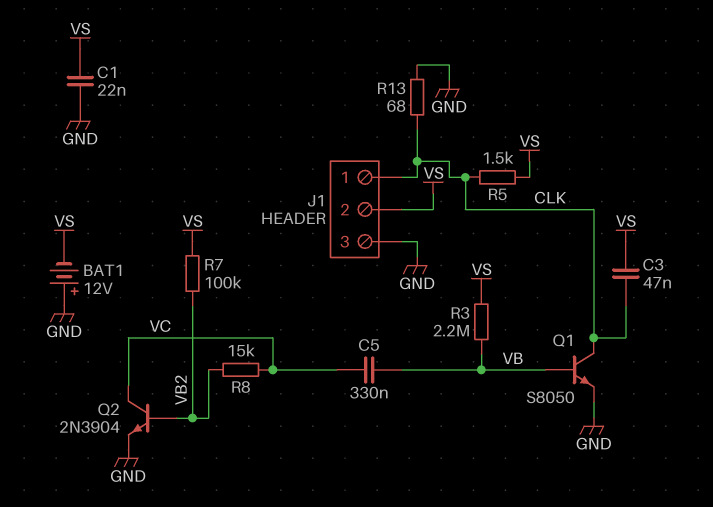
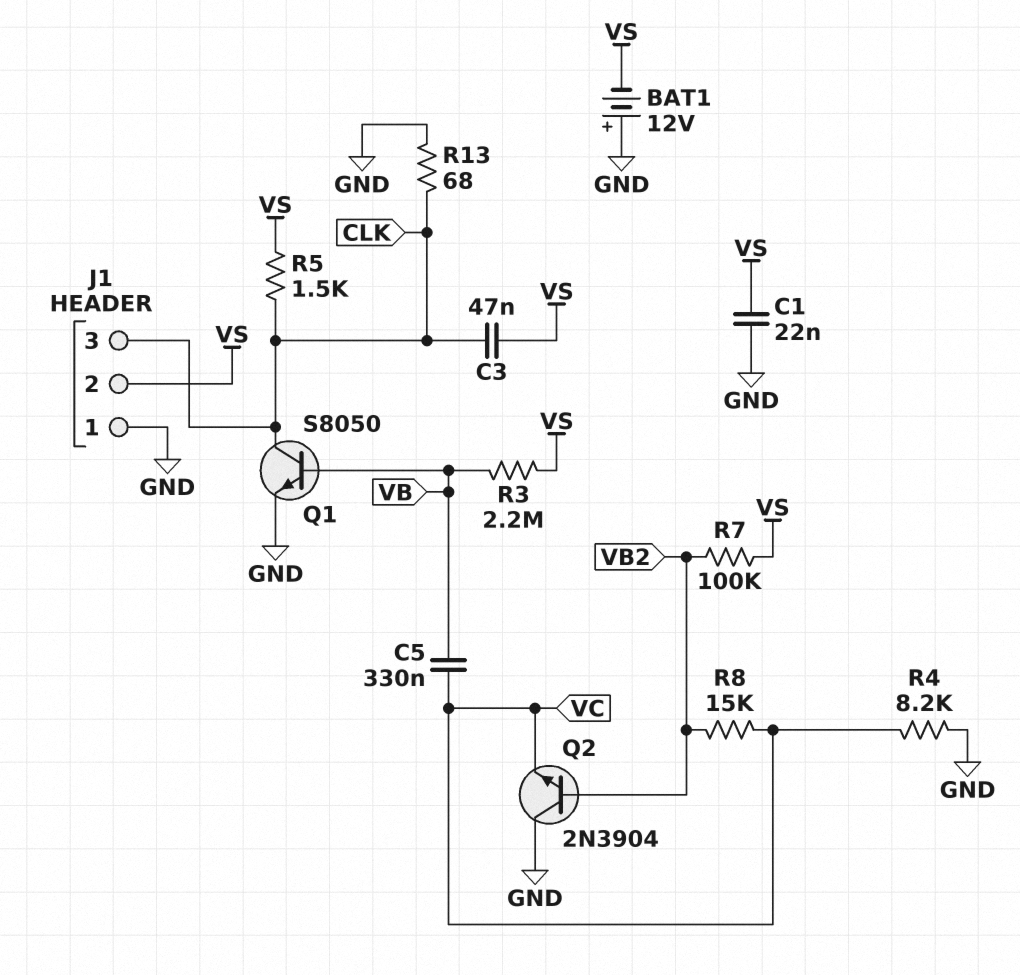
J1 pin 1: CLK -> GND
J1 pin 3: GND -> CLK
Q2: NPN 2N3904 (B VB2, C VC, E GND) -> NPN 2N3904 (B VB2, C GND, E VC)
R4: none -> 8.2k (GND, VC)

